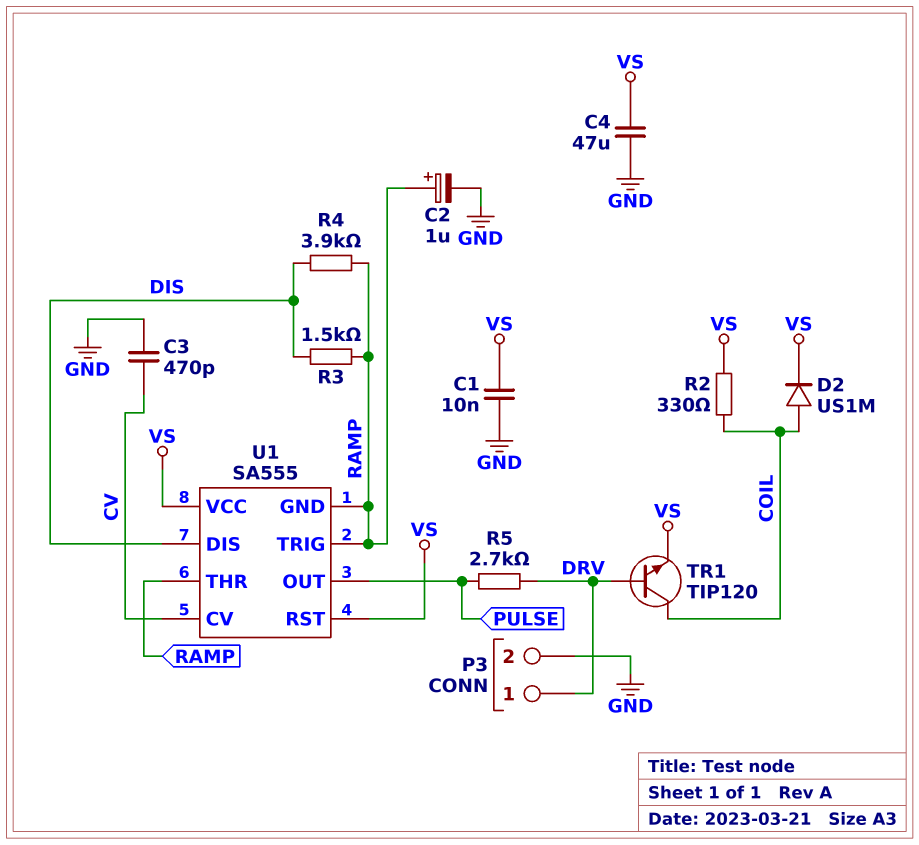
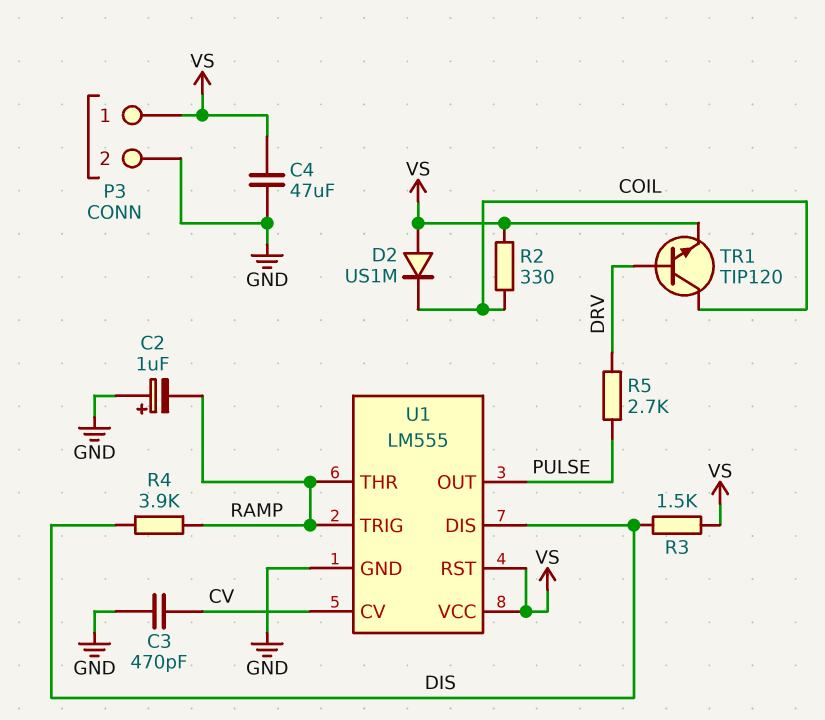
C1: 10nF (GND, VS) -> none
C2: 1uF (plus RAMP, minus GND) -> 1uF (plus GND, minus RAMP)
D2: diode US1M (A COIL, K VS) -> diode US1M (A VS, K COIL)
P3 pin 1: DRV -> VS
R3: 1.5k (DIS, RAMP) -> 1.5k (DIS, VS)
U1: SA555 -> LM555
U1 pin GND: RAMP -> GND

